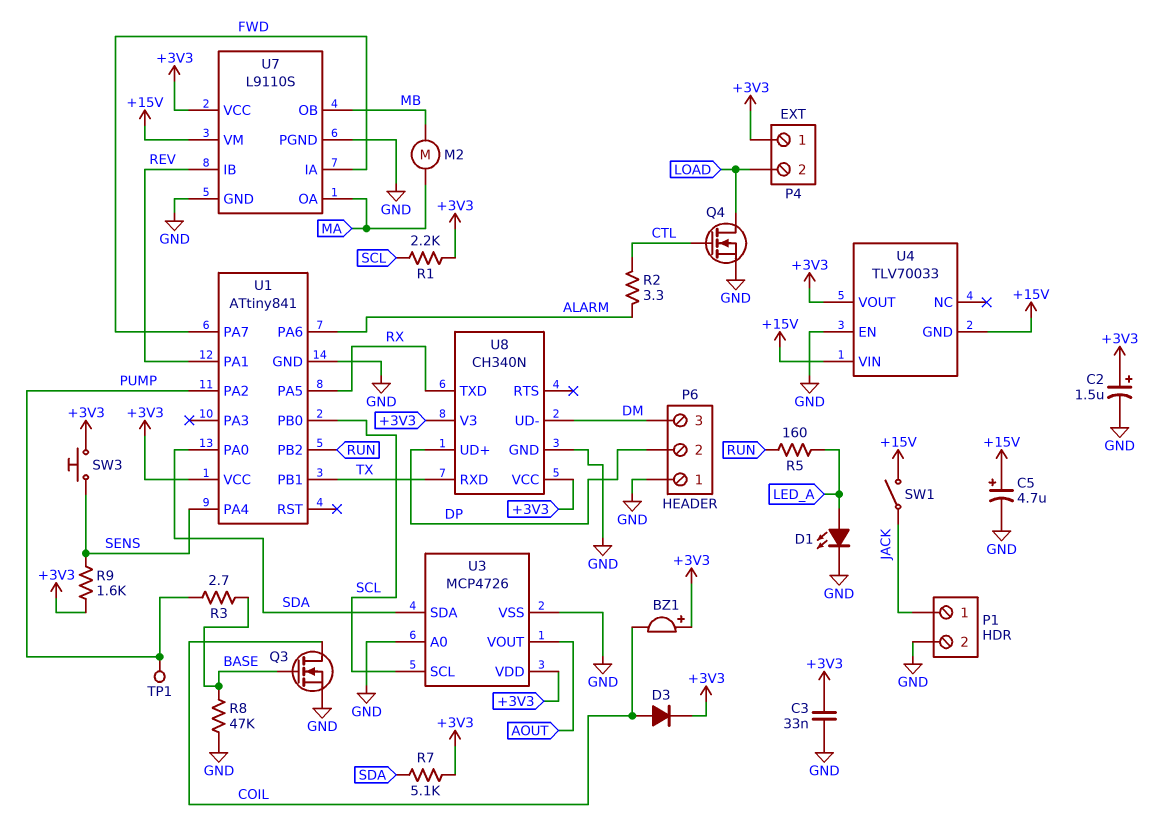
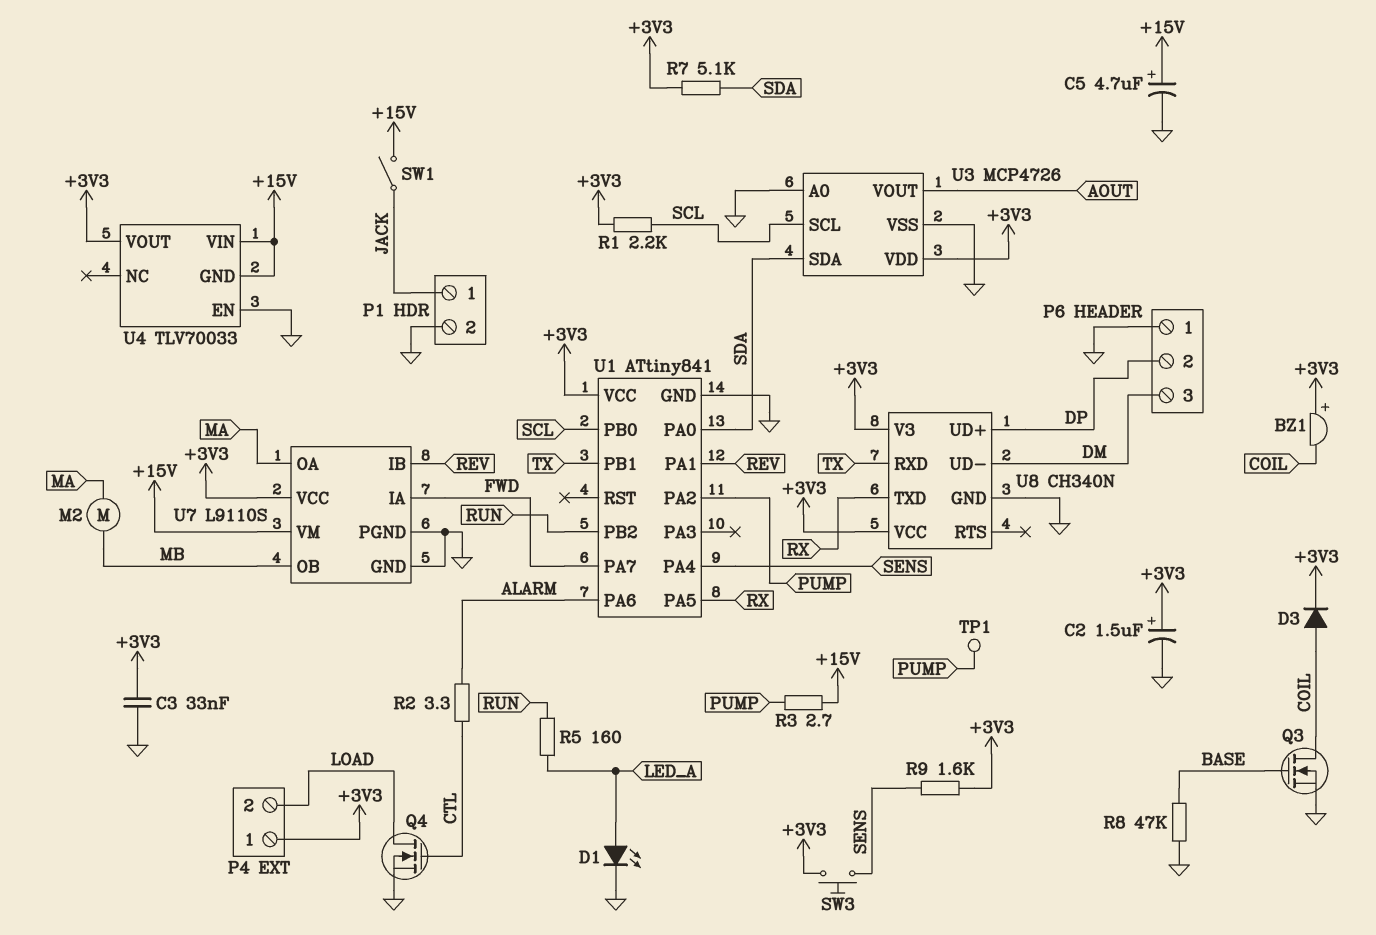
R3: 2.7 (BASE, PUMP) -> 2.7 (+15V, PUMP)

